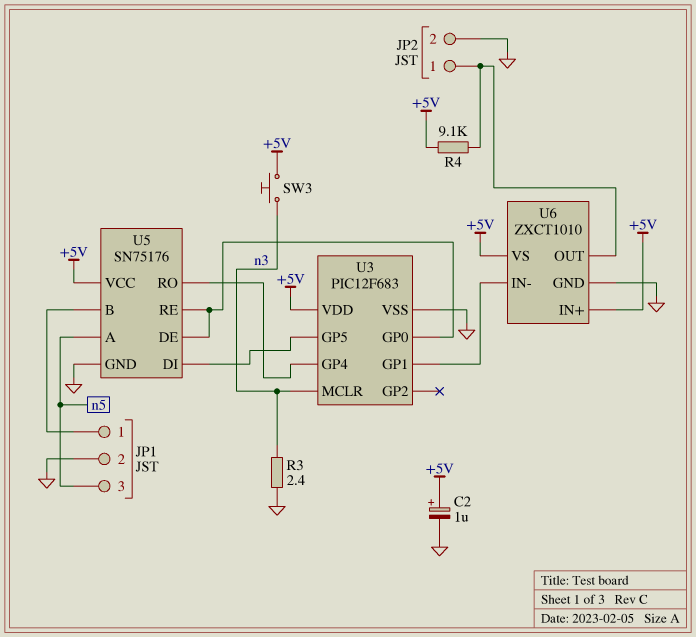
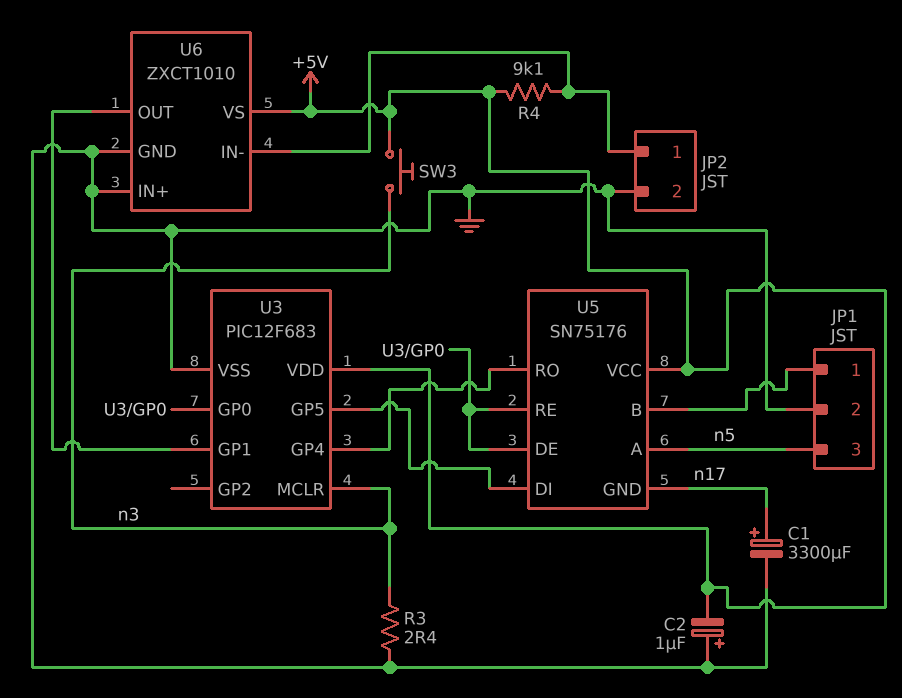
C1: none -> 3300uF (plus n17, minus GND)
C2: 1uF (plus +5V, minus GND) -> 1uF (plus GND, minus +5V)
U5 pin GND: GND -> n17
U6 pin IN+: +5V -> GND
U6 pin IN-: U3/GP1 -> JP2/1
U6 pin OUT: JP2/1 -> U3/GP1

